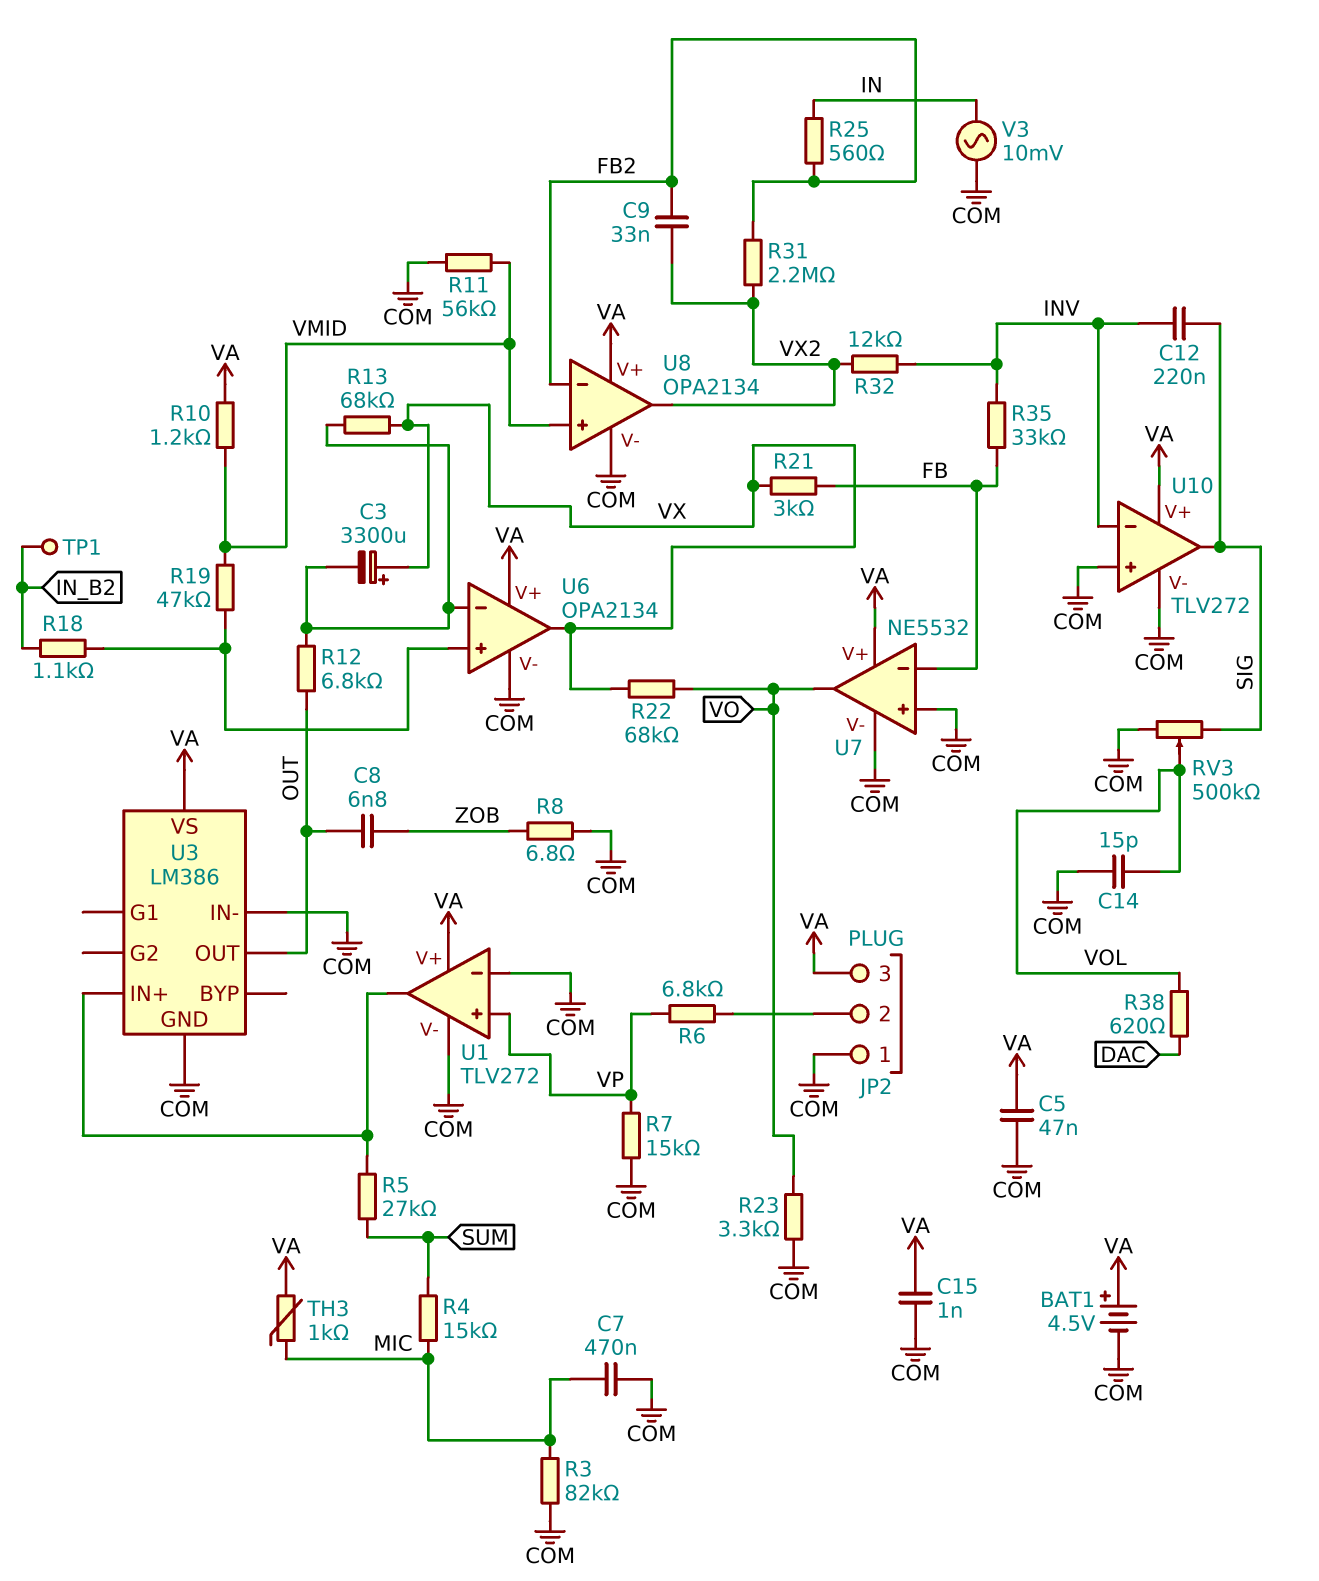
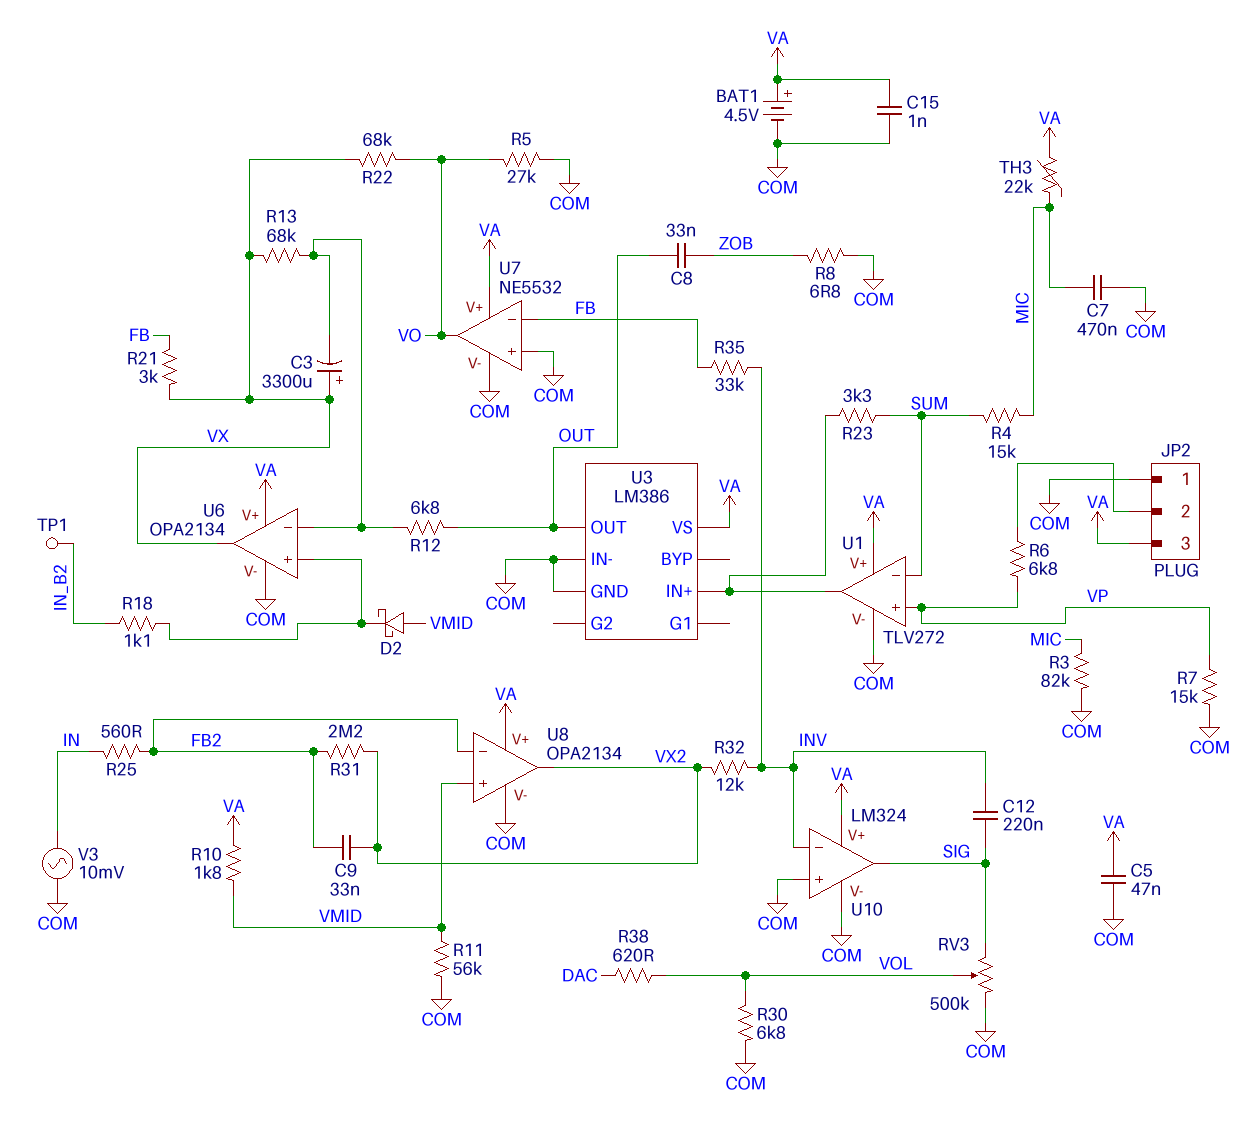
C8: 6.8nF (OUT, ZOB) -> 33nF (OUT, ZOB)
C14: 15pF (COM, VOL) -> none
D2: none -> schottky (A VMID, K U6/in+)
R5: 27k (SUM, U1/out) -> 27k (COM, VO)
R10: 1.2k (VA, VMID) -> 1.8k (VA, VMID)
R19: 47k (U6/in+, VMID) -> none
R23: 3.3k (COM, VO) -> 3.3k (SUM, U1/out)
R30: none -> 6.8k (COM, VOL)
TH3: 1k (MIC, VA) -> 22k (MIC, VA)
U1 pin in-: COM -> SUM
U10: TLV272 -> LM324

